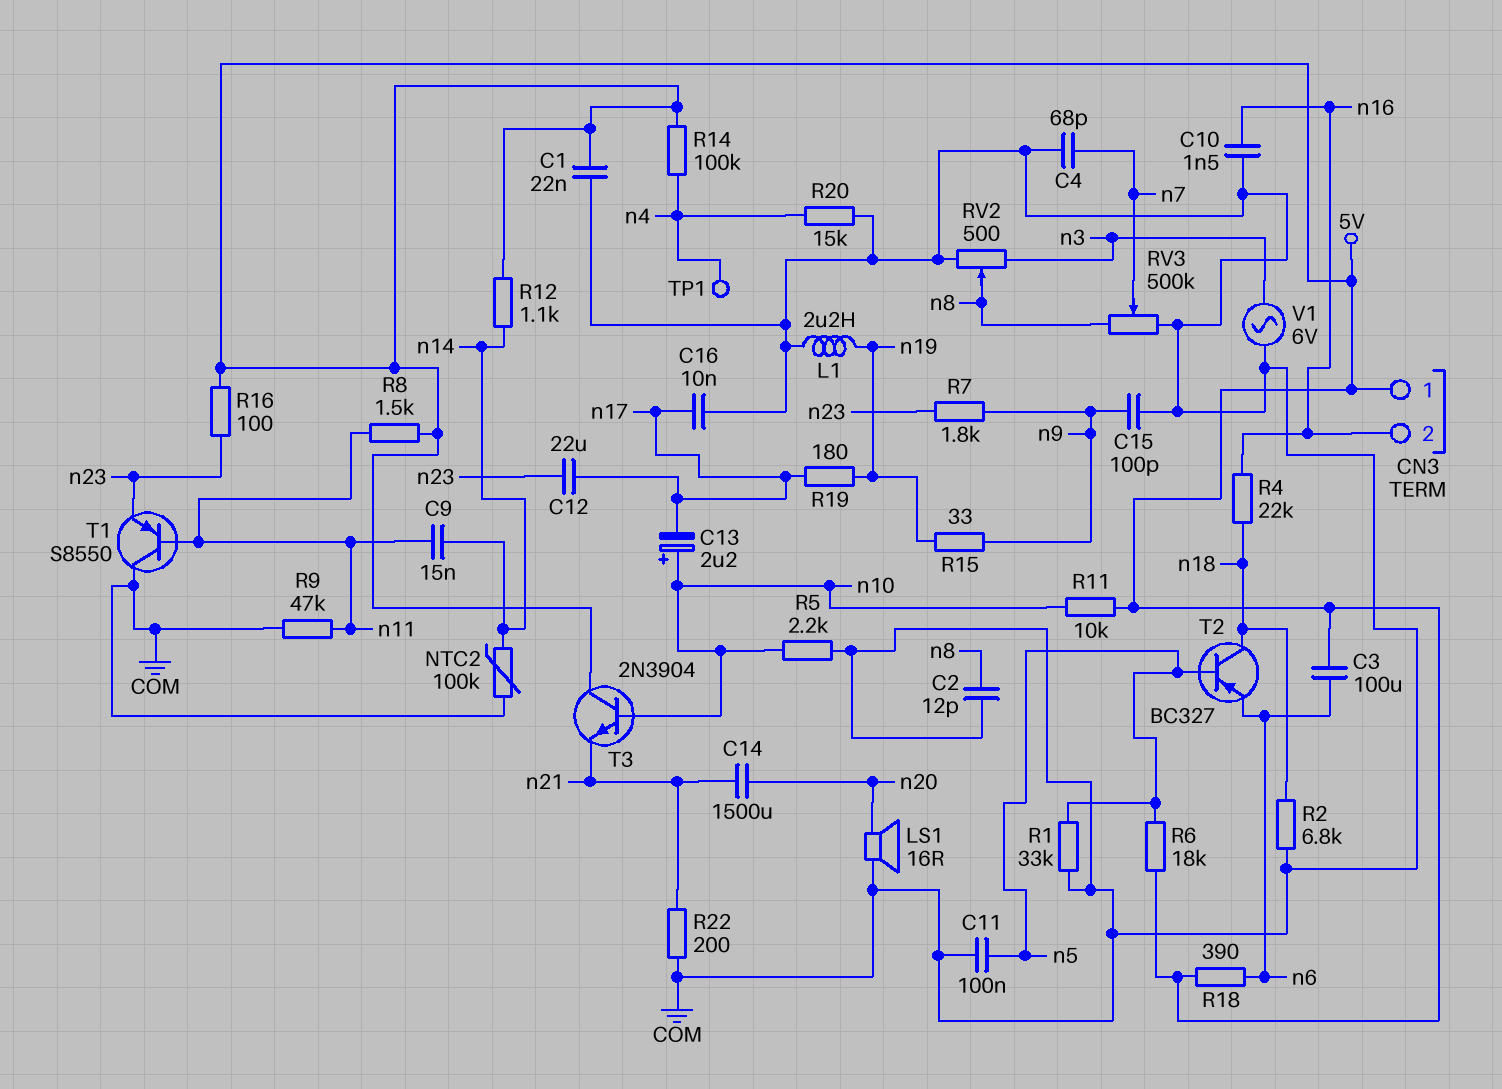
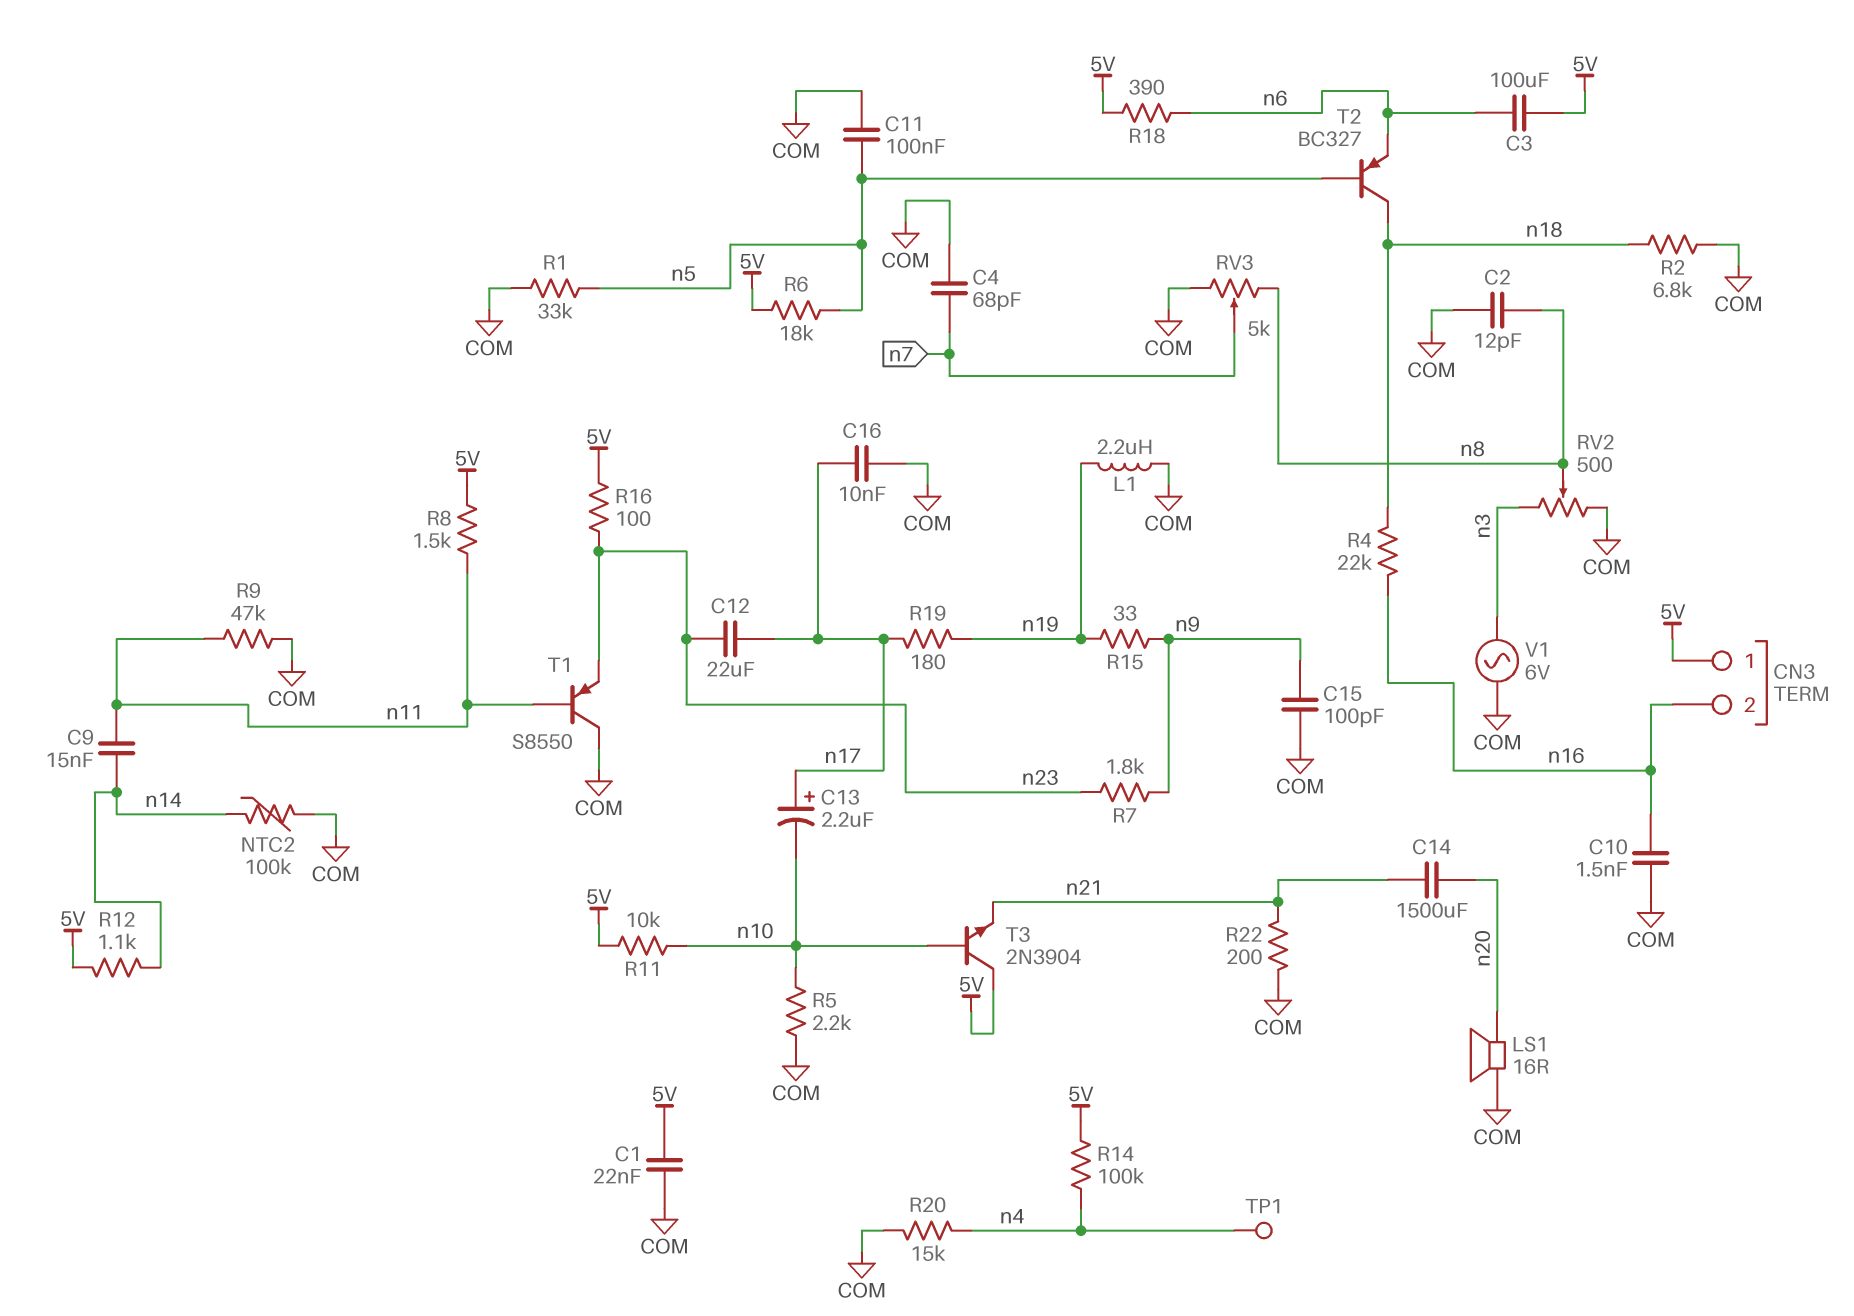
C13: 2.2uF (plus n10, minus n17) -> 2.2uF (plus n17, minus n10)
RV3: 500k (COM, n8, wiper n7) -> 5k (COM, n8, wiper n7)

